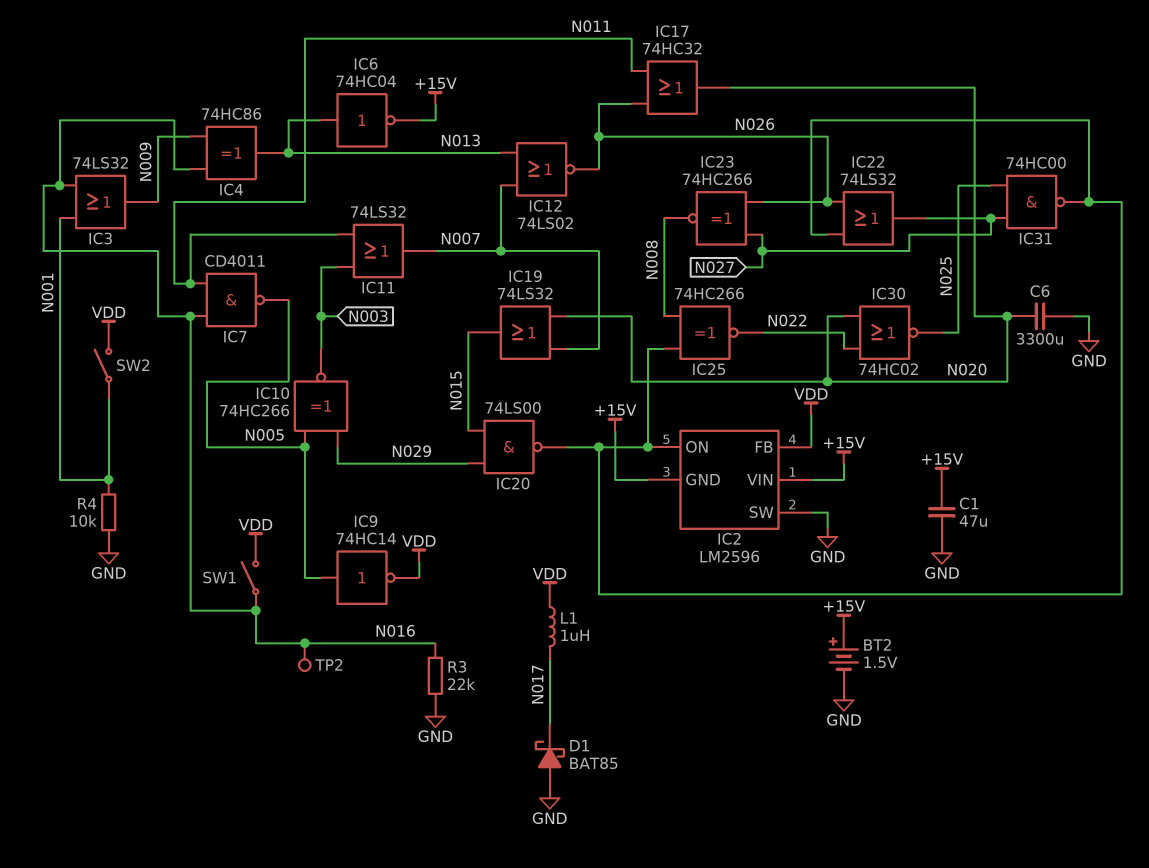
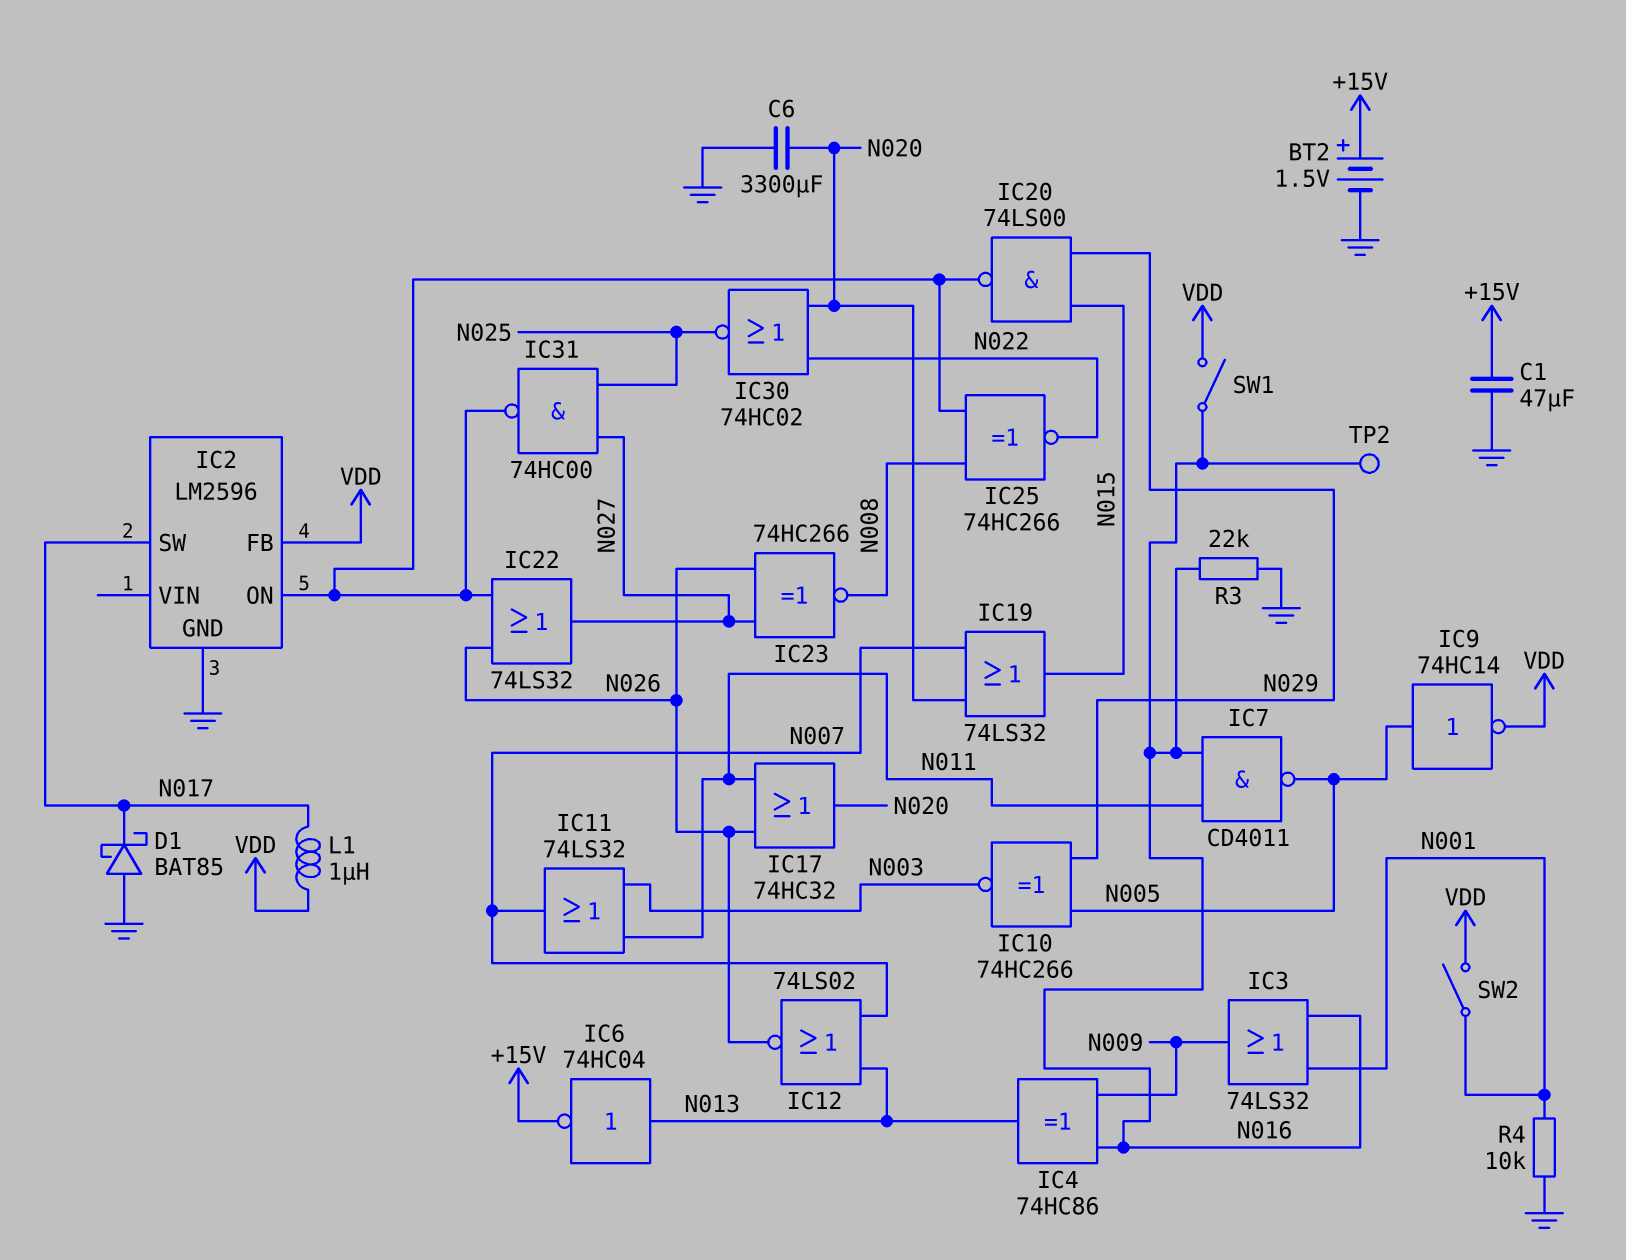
IC2 pin GND: +15V -> GND
IC2 pin SW: GND -> N017
IC2 pin VIN: +15V -> none

